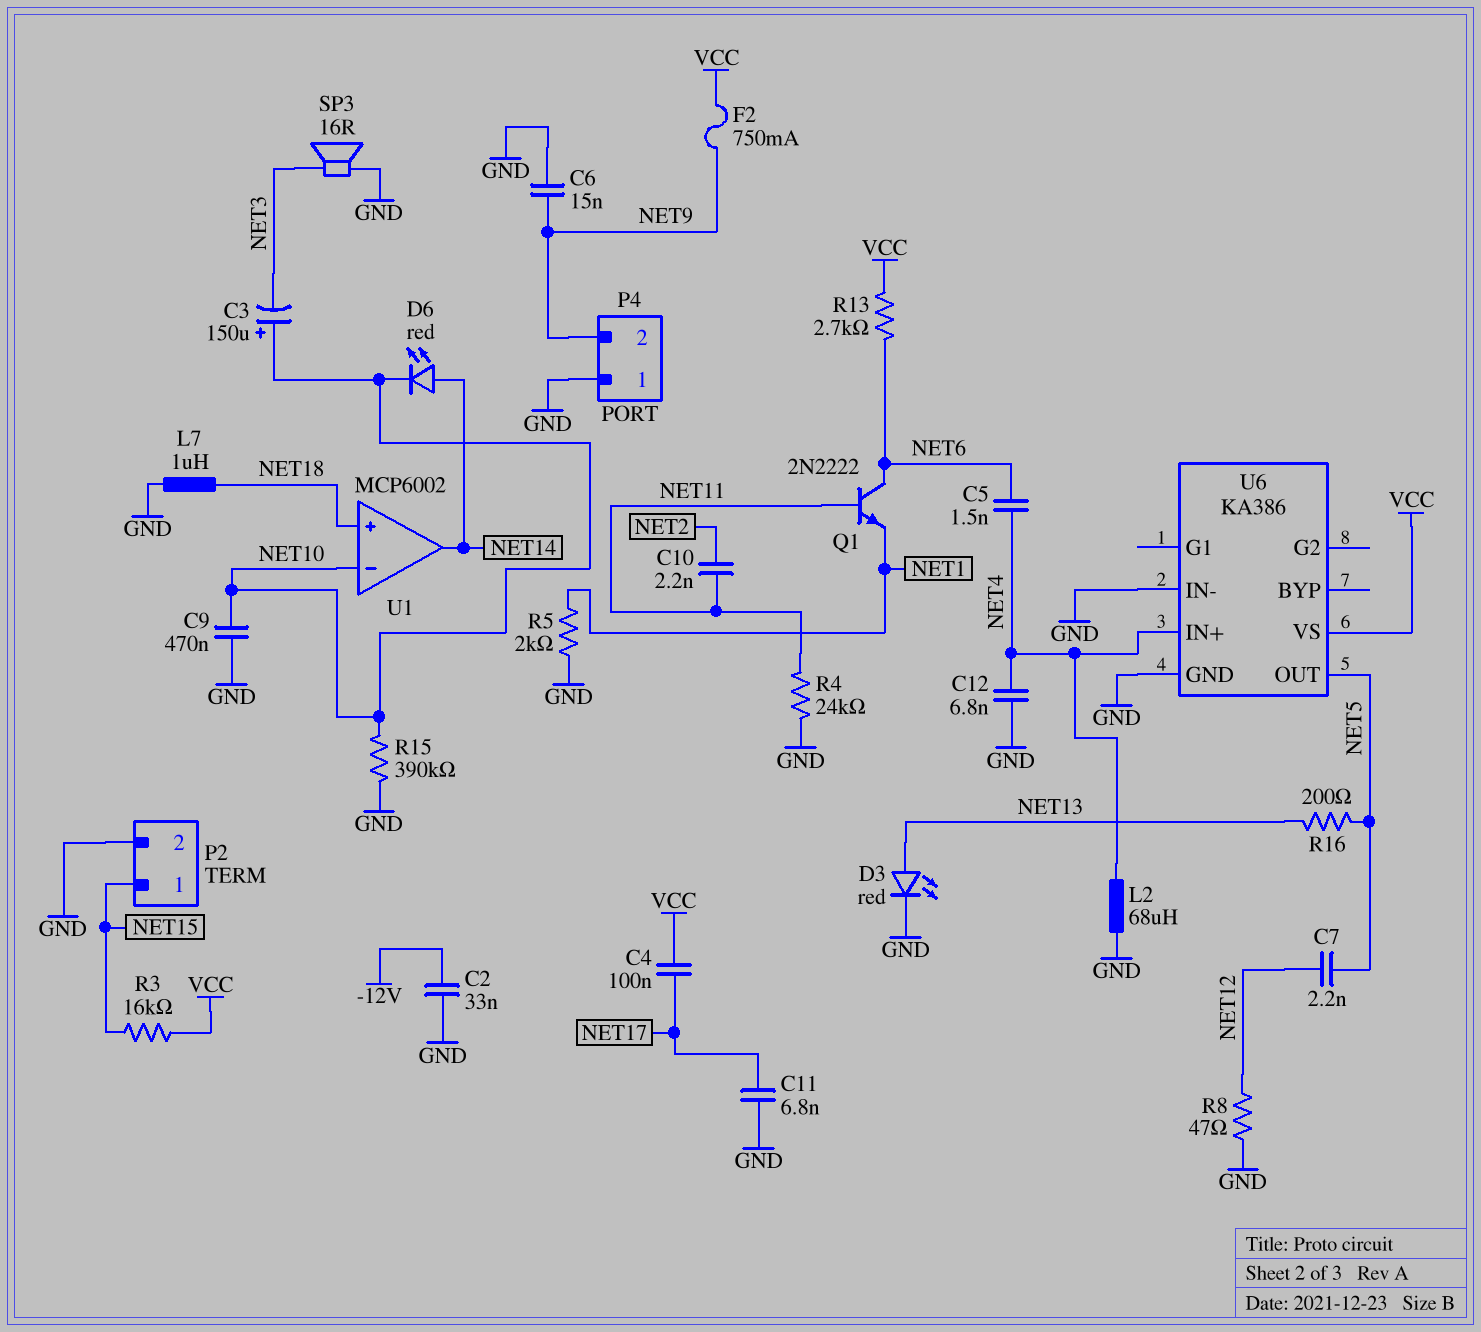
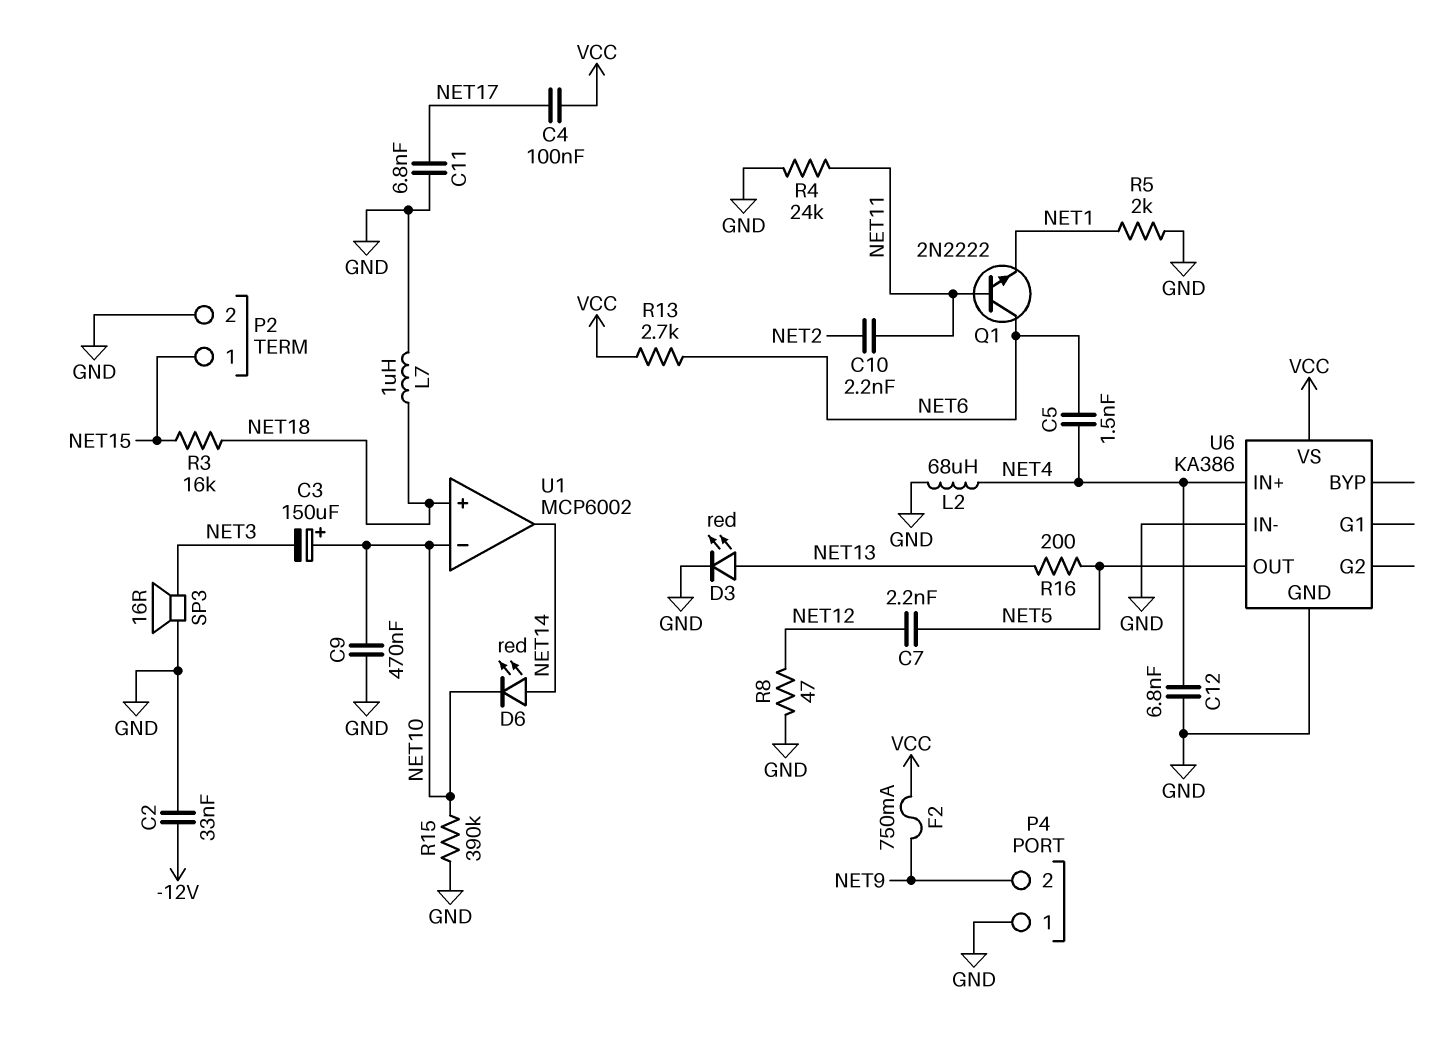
C6: 15nF (GND, NET9) -> none
R3: 16k (NET15, VCC) -> 16k (NET15, NET18)

